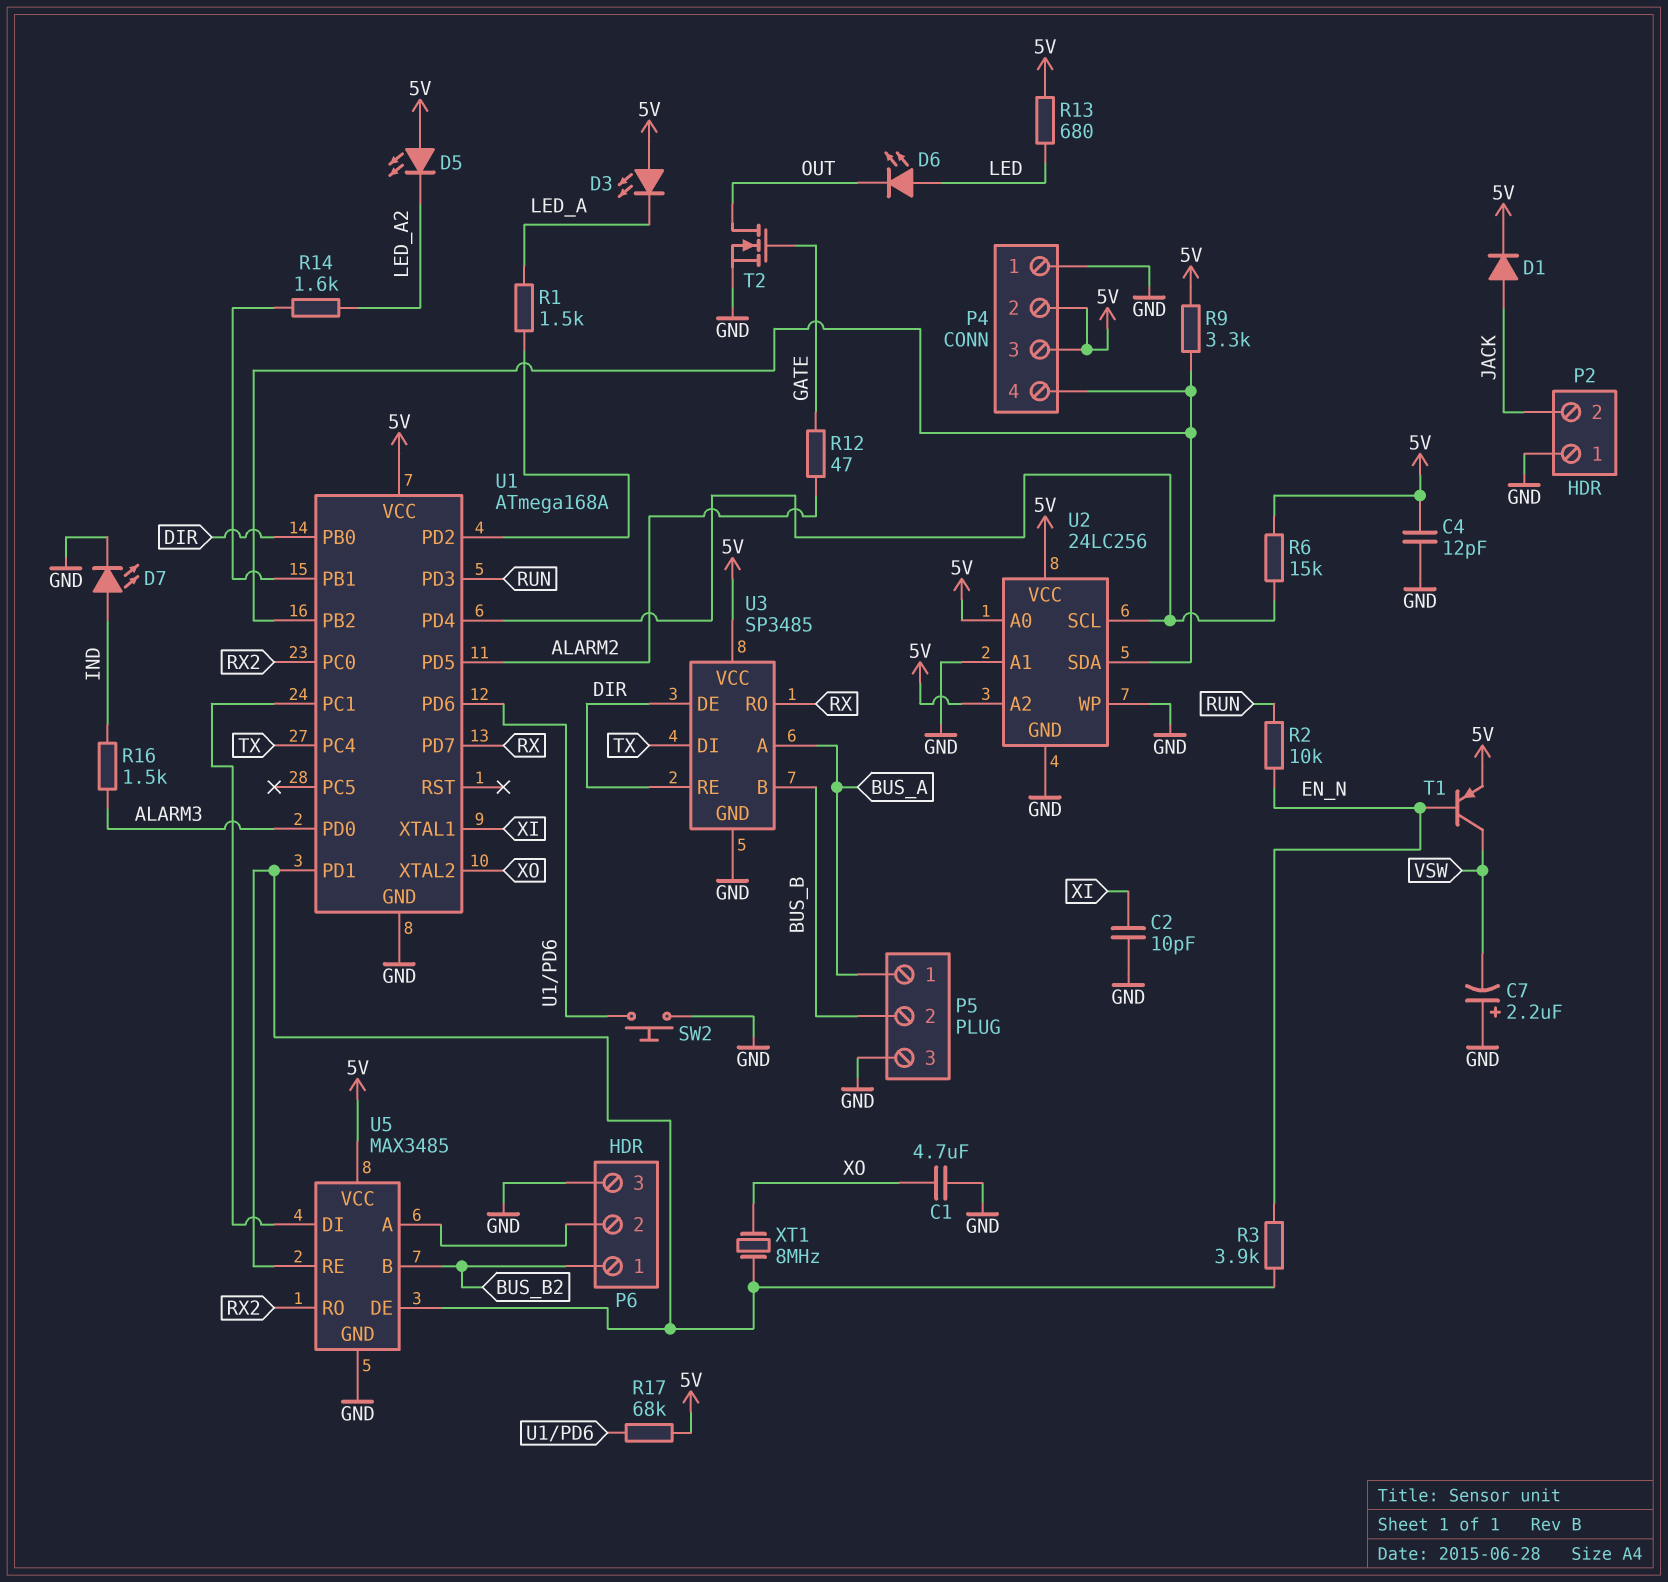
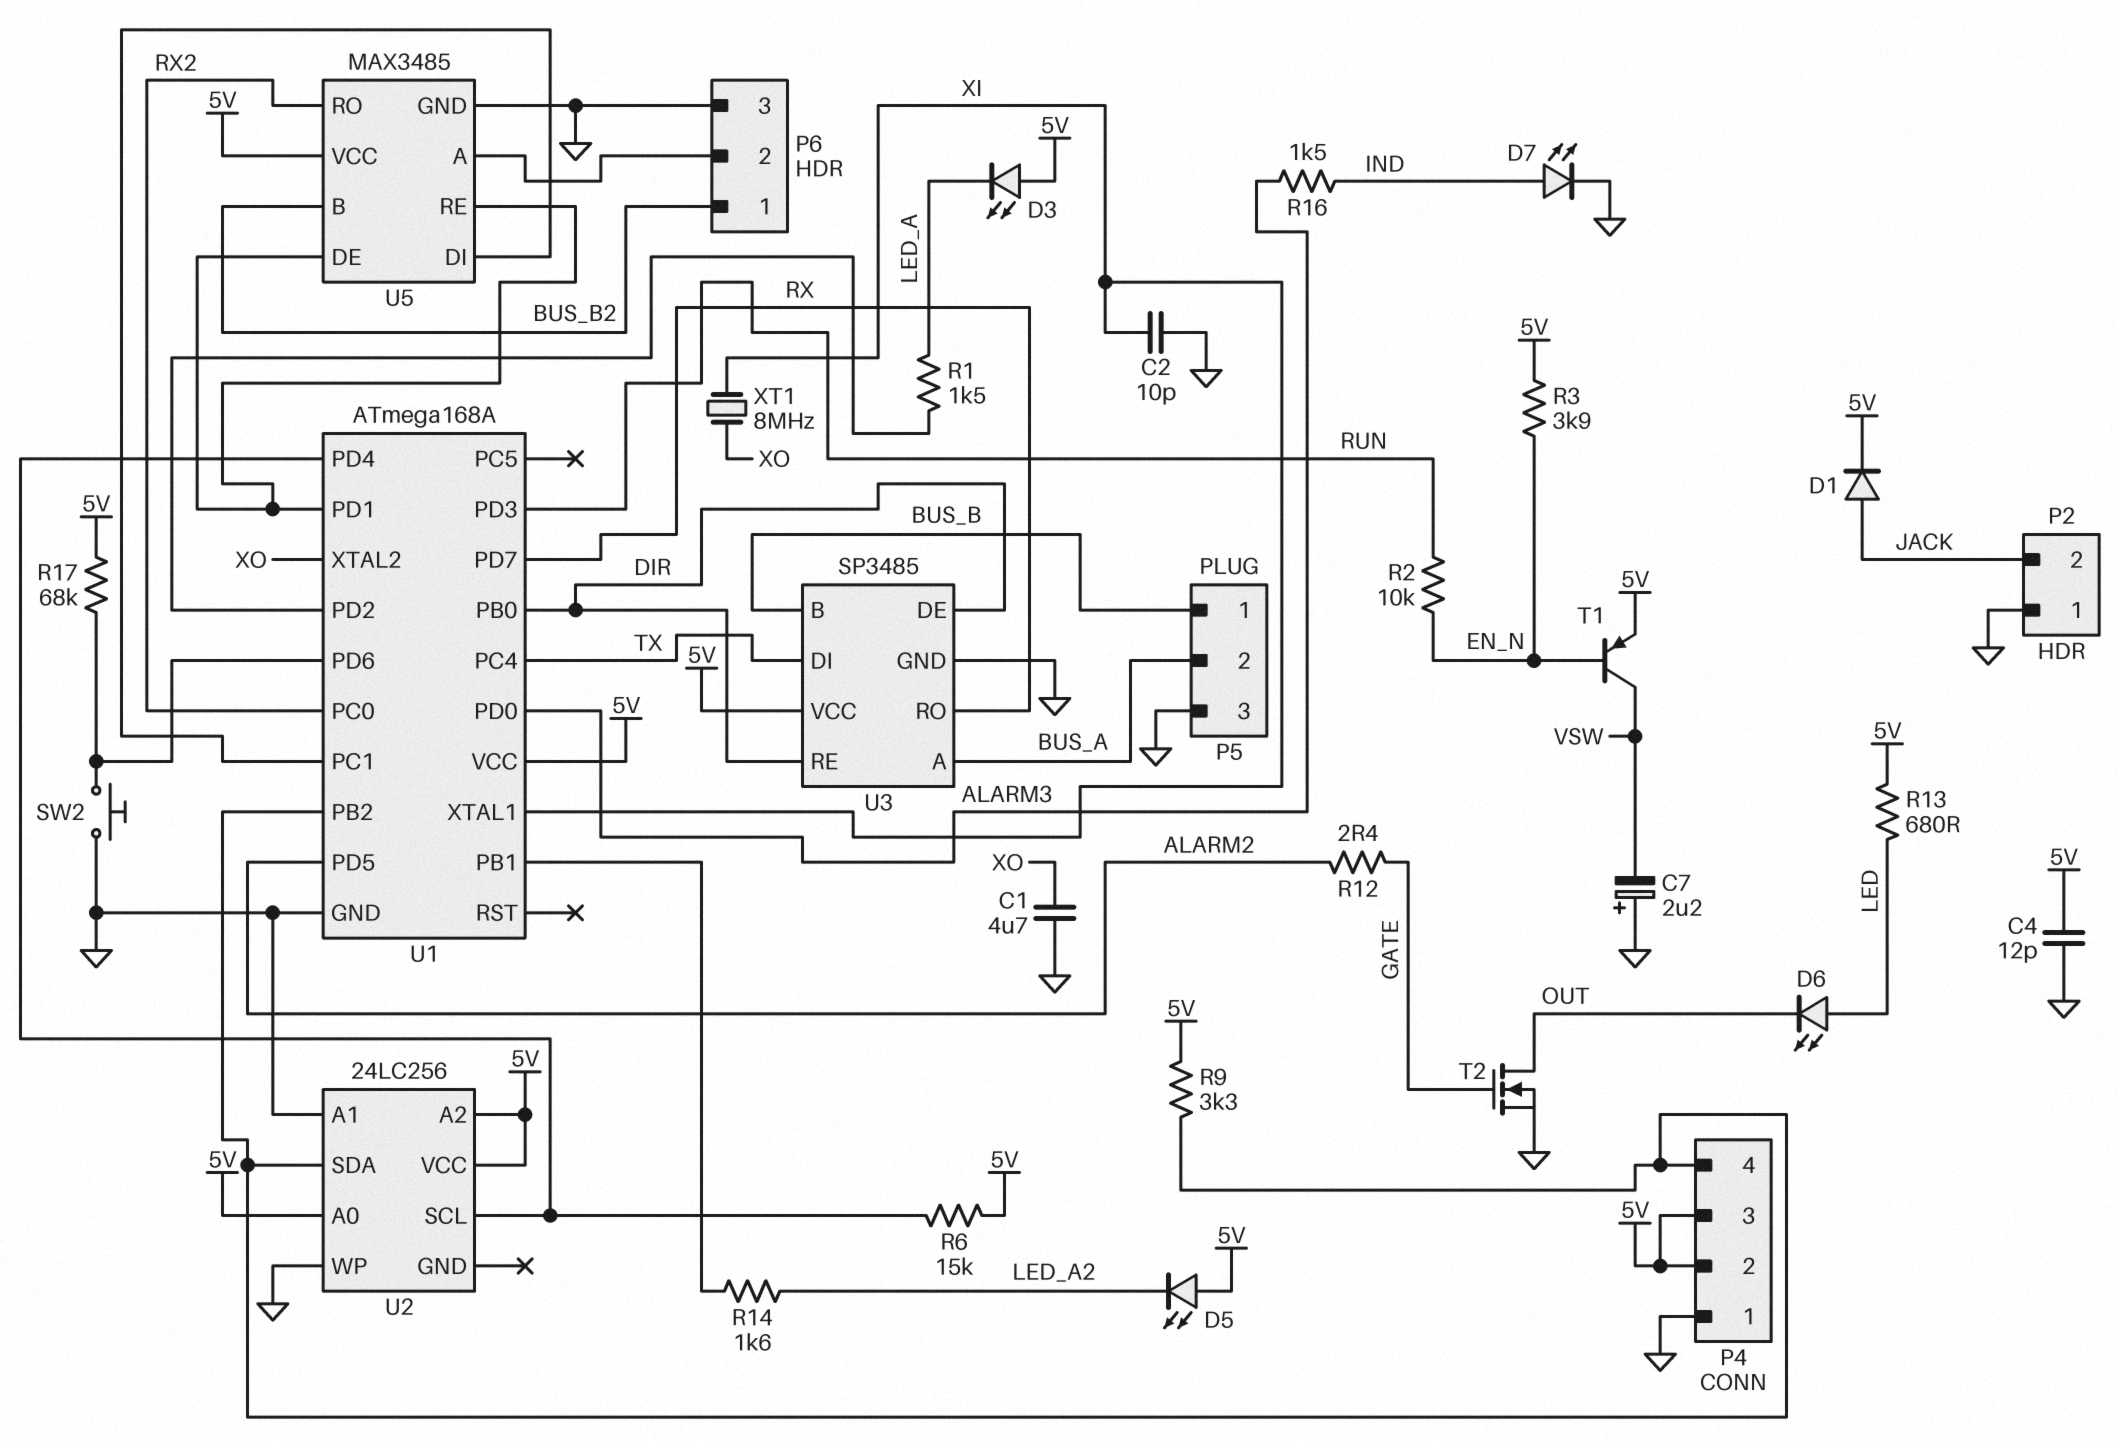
P5 pin 1: BUS_A -> BUS_B
P5 pin 2: BUS_B -> BUS_A
R3: 3.9k (EN_N, U1/PD1) -> 3.9k (5V, EN_N)
R12: 47 (ALARM2, GATE) -> 2.4 (ALARM2, GATE)
U2 pin GND: GND -> none
XT1: 8MHz (U1/PD1, XO) -> 8MHz (XI, XO)

